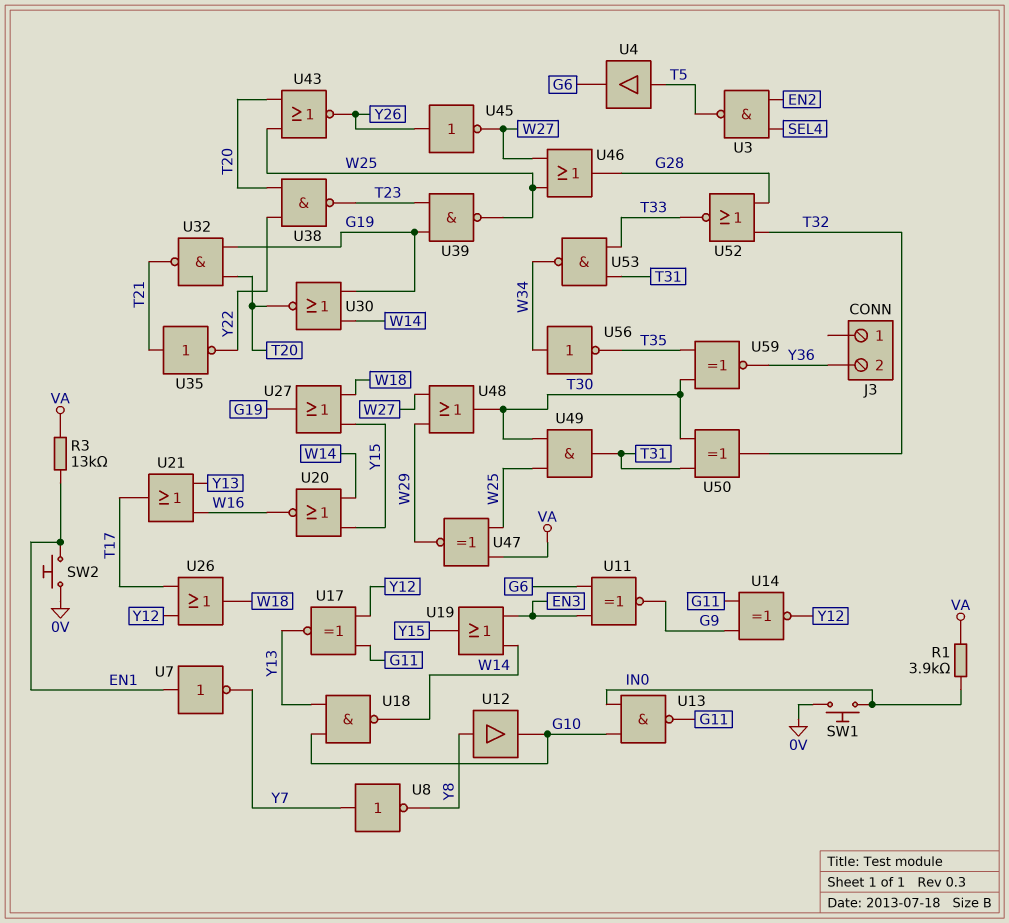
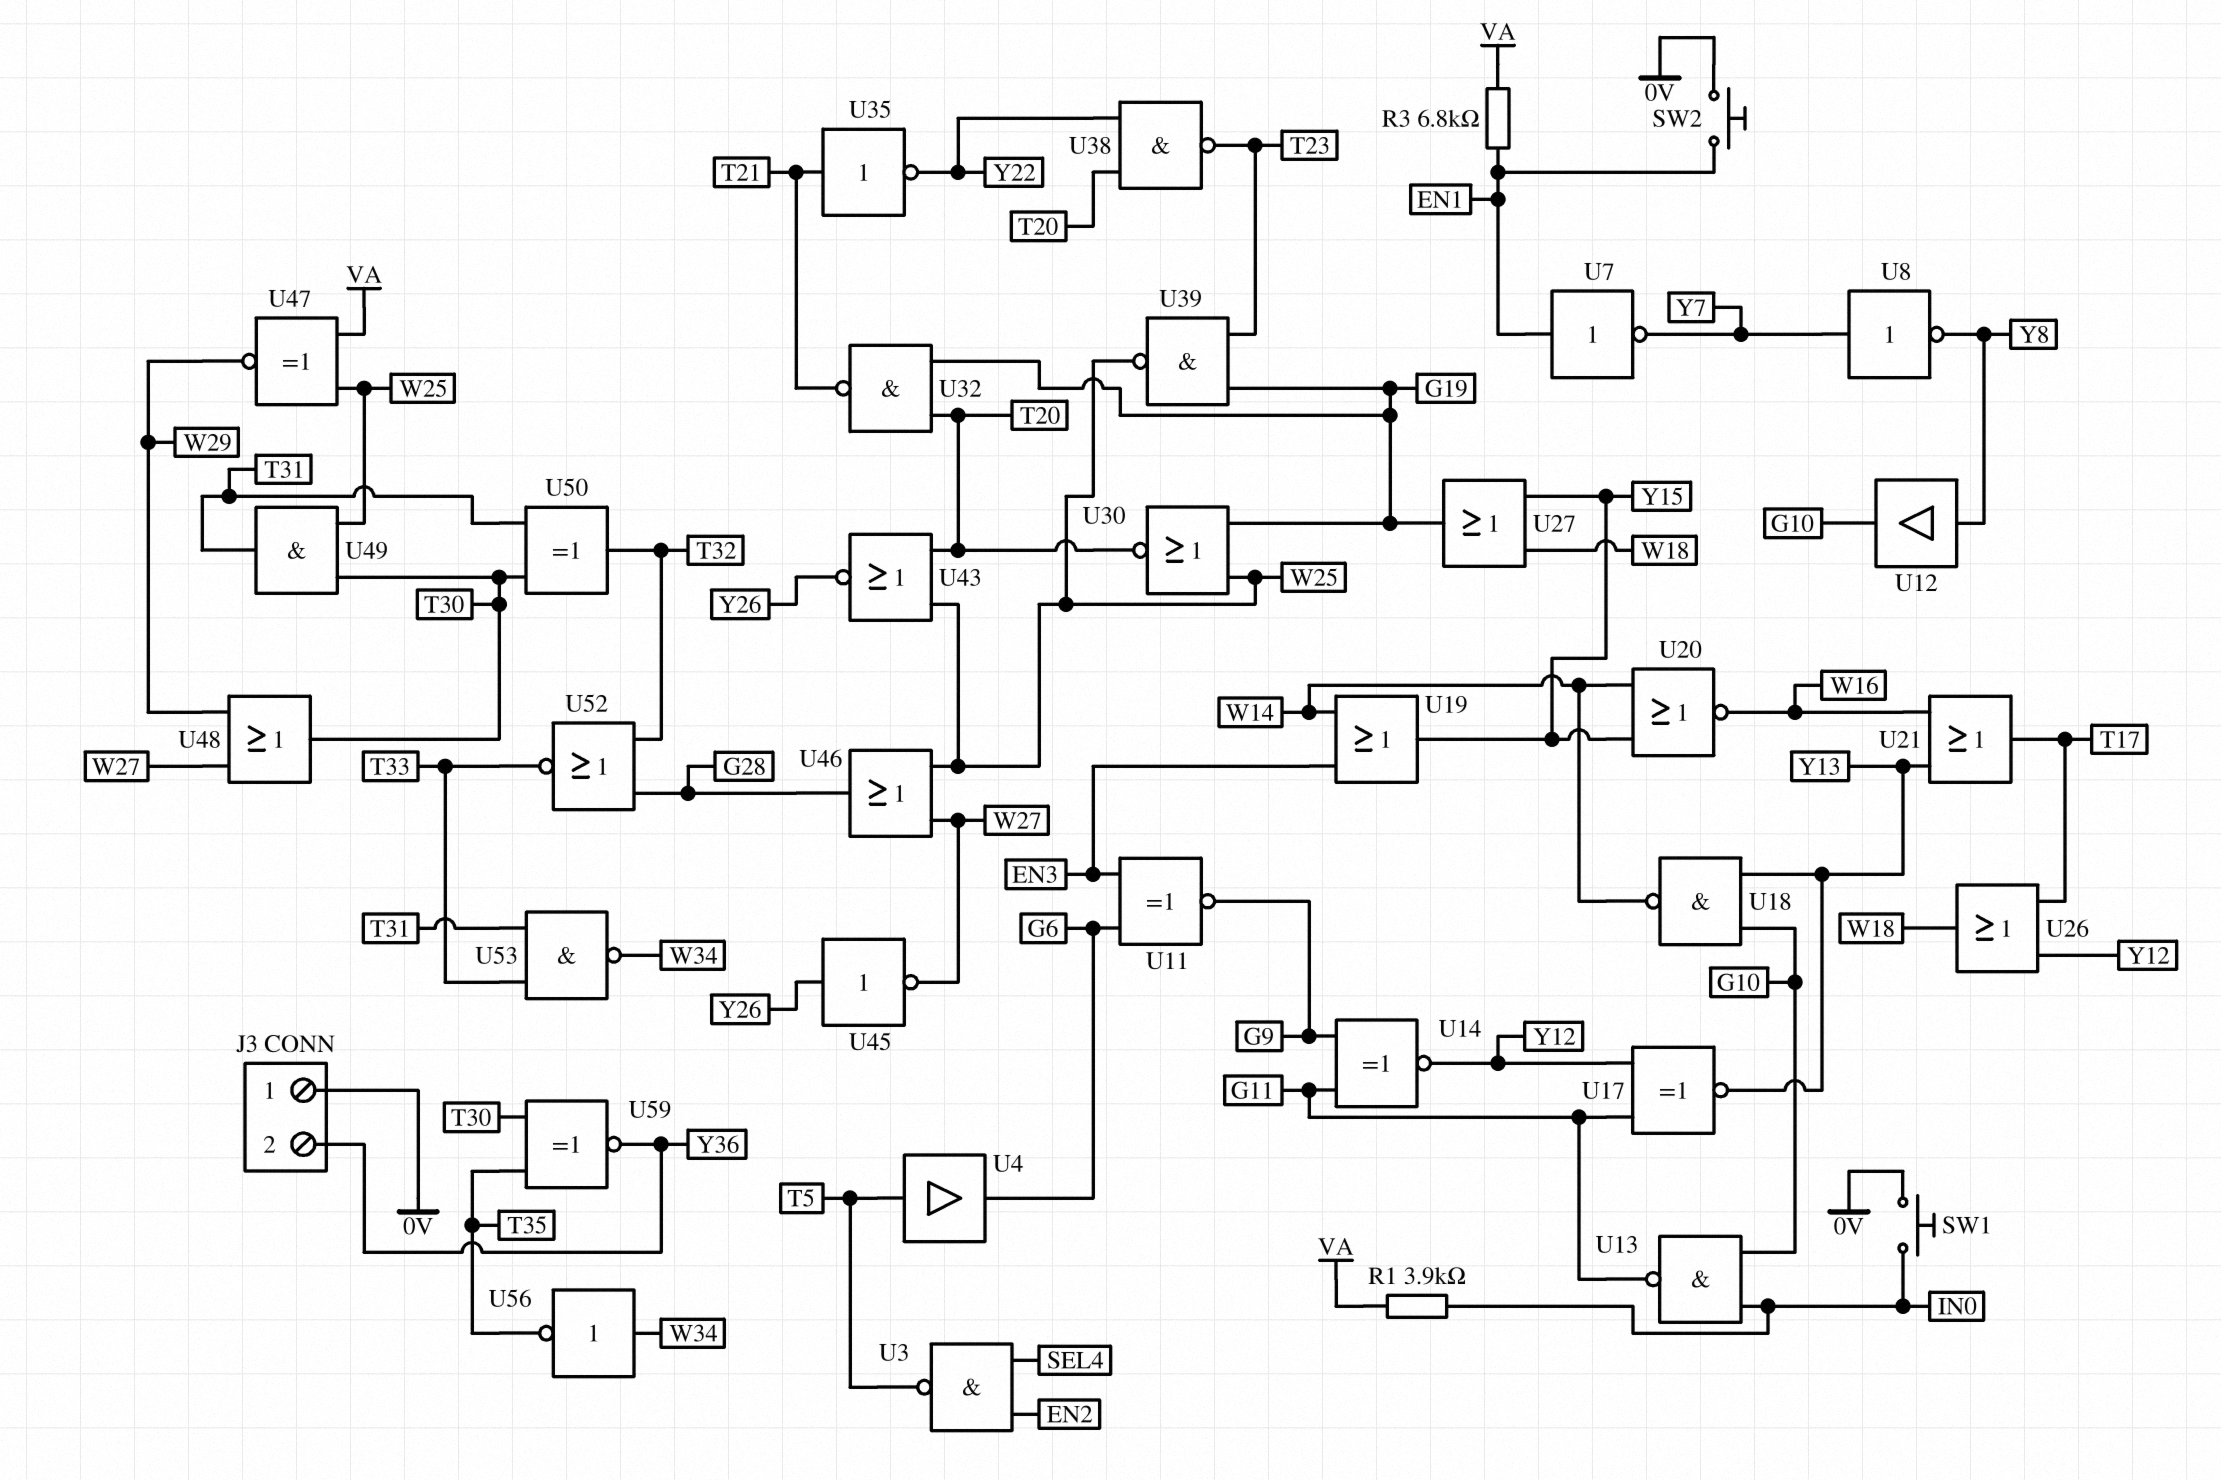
J3 pin 1: none -> 0V
R3: 13k (EN1, VA) -> 6.8k (EN1, VA)
U30: NOR (in G19, in W14, out T20) -> NOR (in G19, in W25, out T20)

